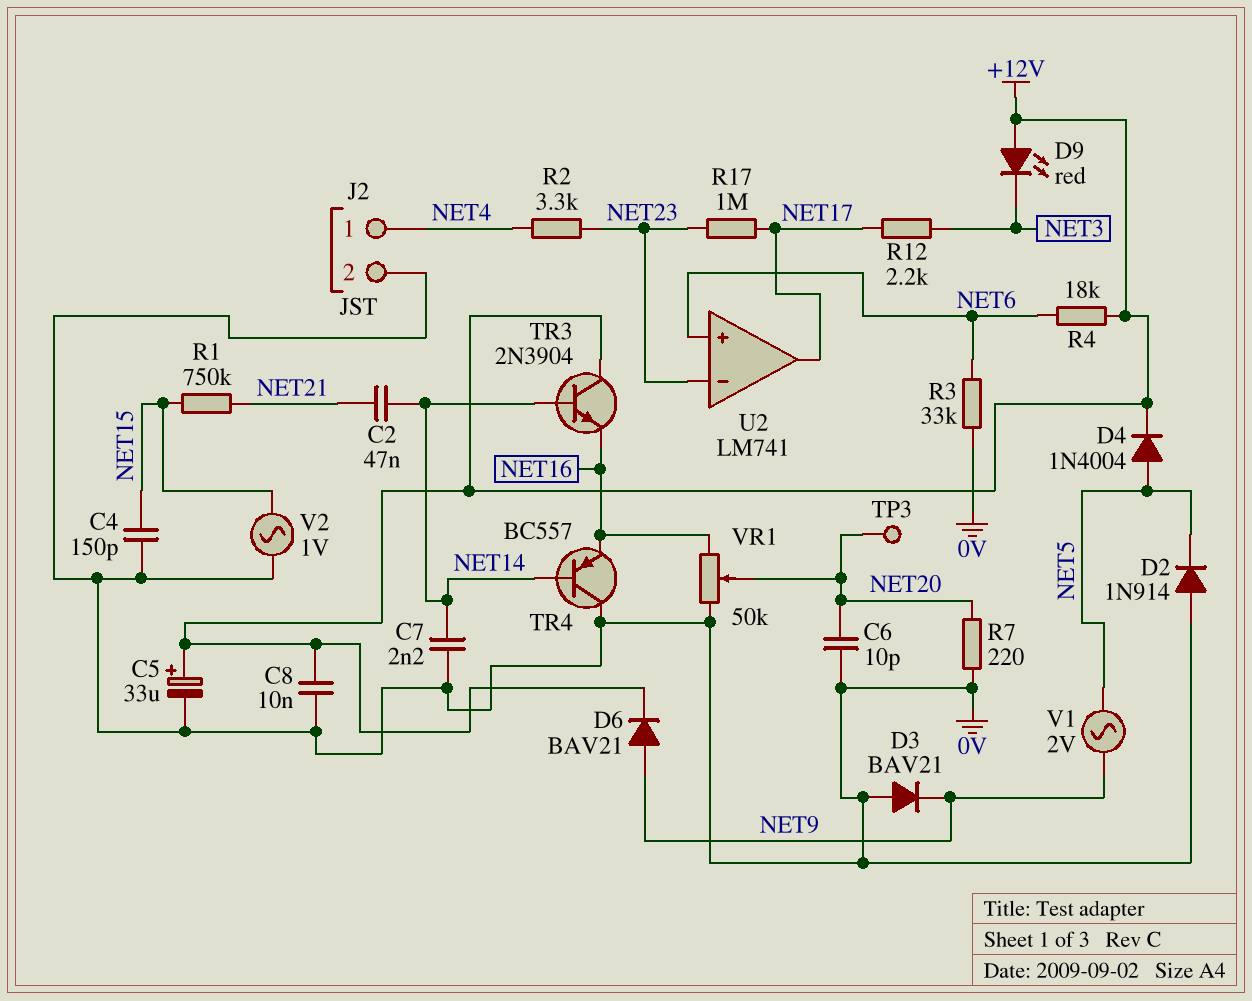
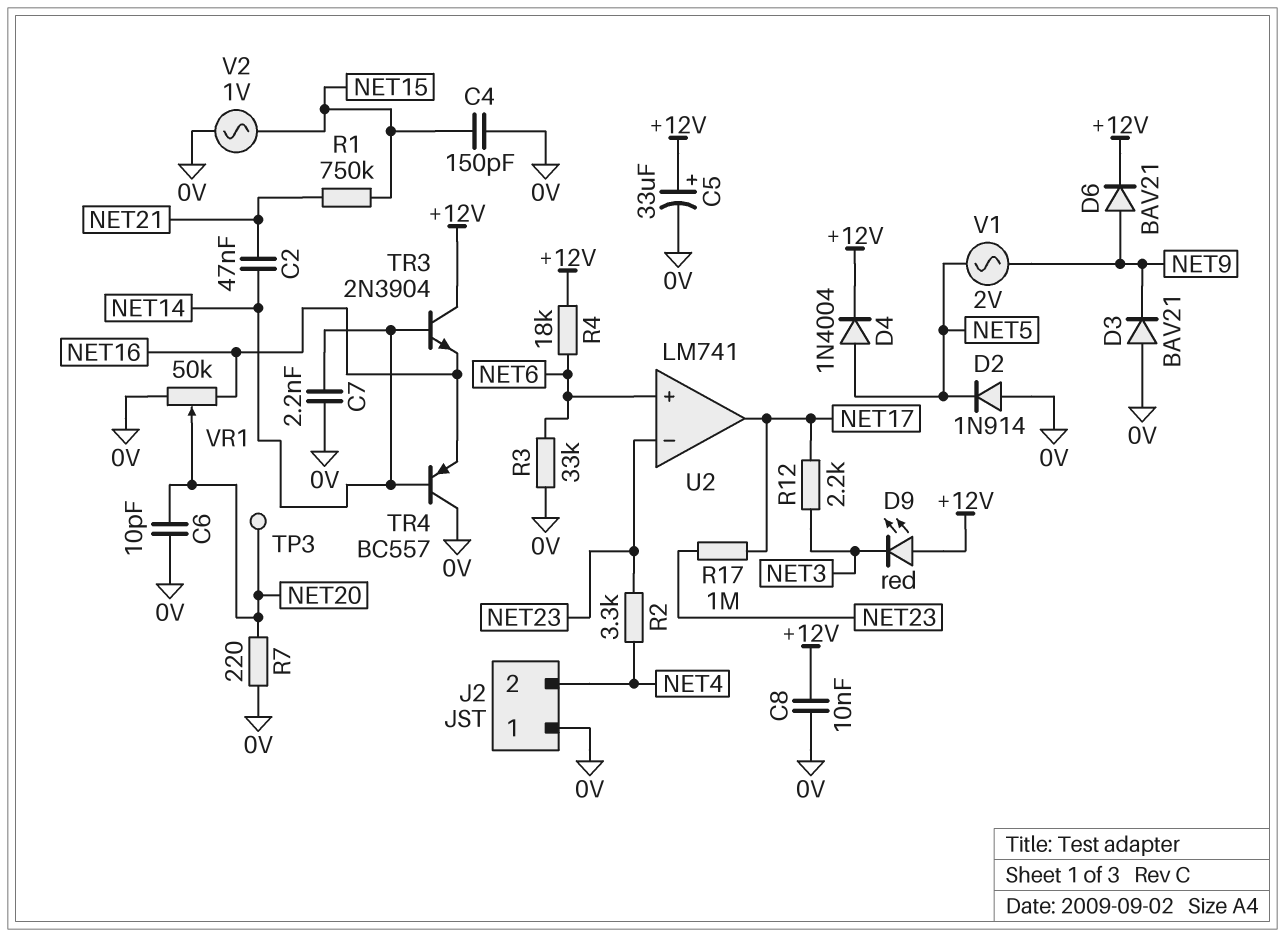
J2 pin 1: NET4 -> 0V
J2 pin 2: 0V -> NET4

